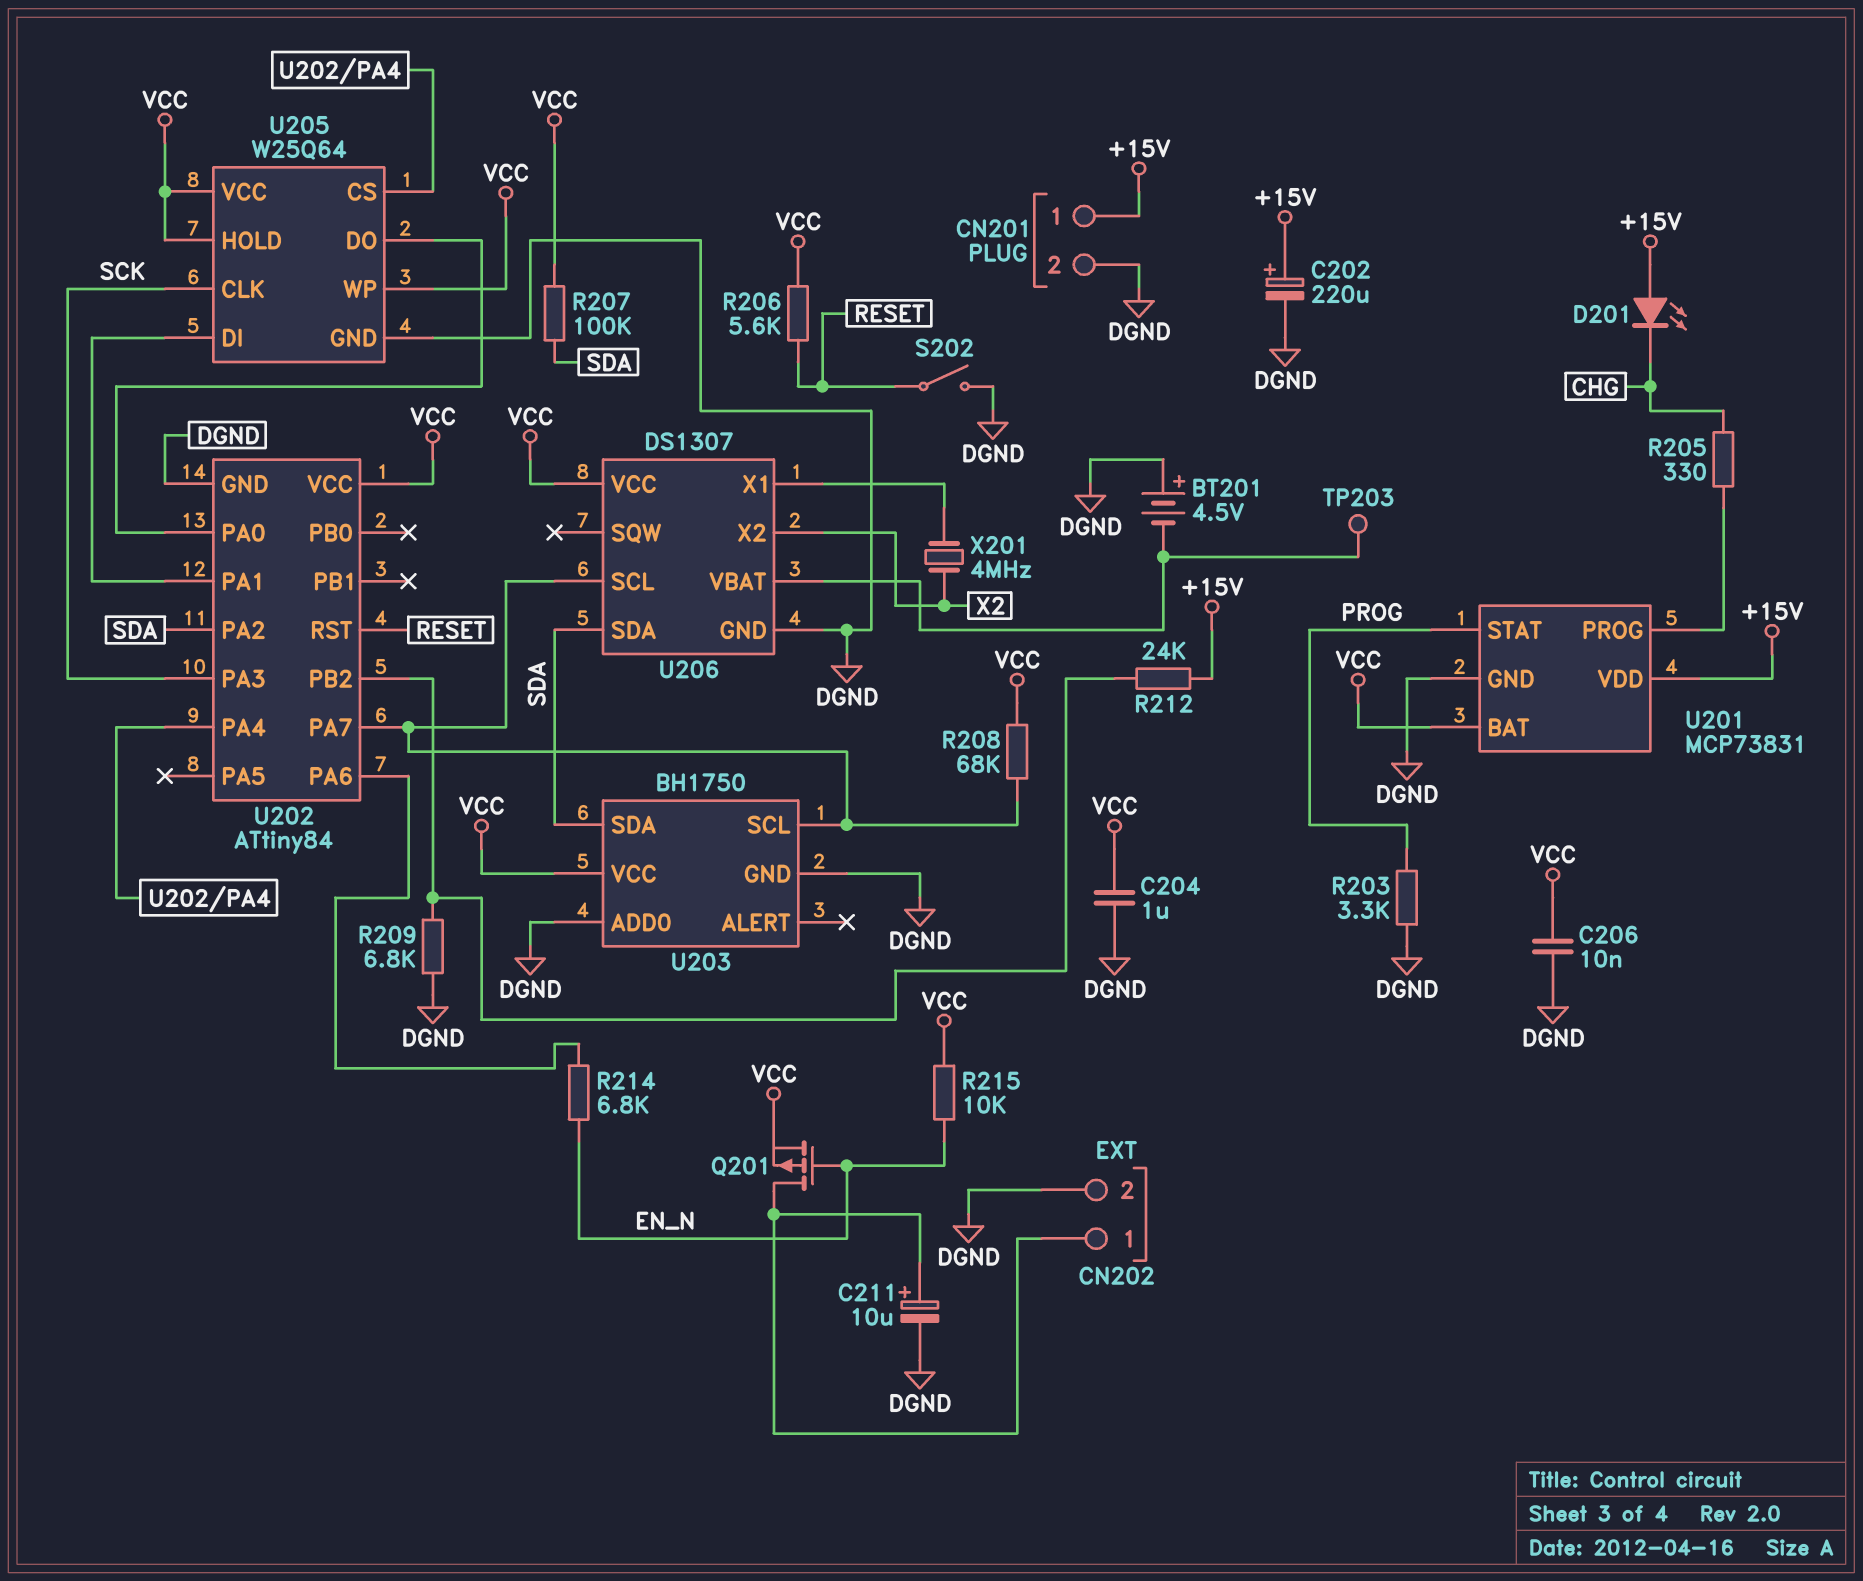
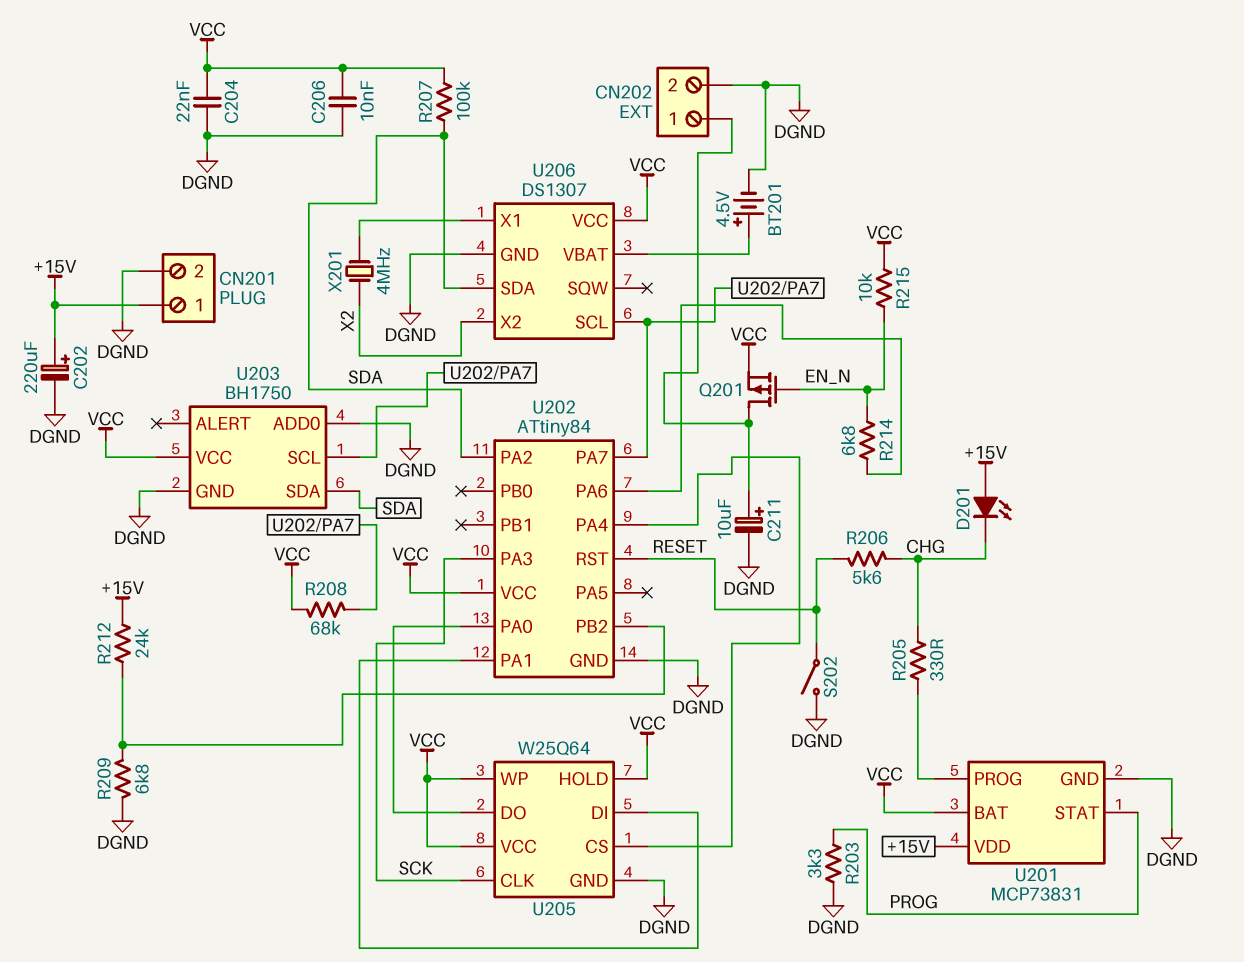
BT201: 4.5V (plus DGND, minus U206/VBAT) -> 4.5V (plus U206/VBAT, minus DGND)
C204: 1uF (DGND, VCC) -> 22nF (DGND, VCC)
R206: 5.6k (RESET, VCC) -> 5.6k (CHG, RESET)
TP203: test point (U206/VBAT) -> none

